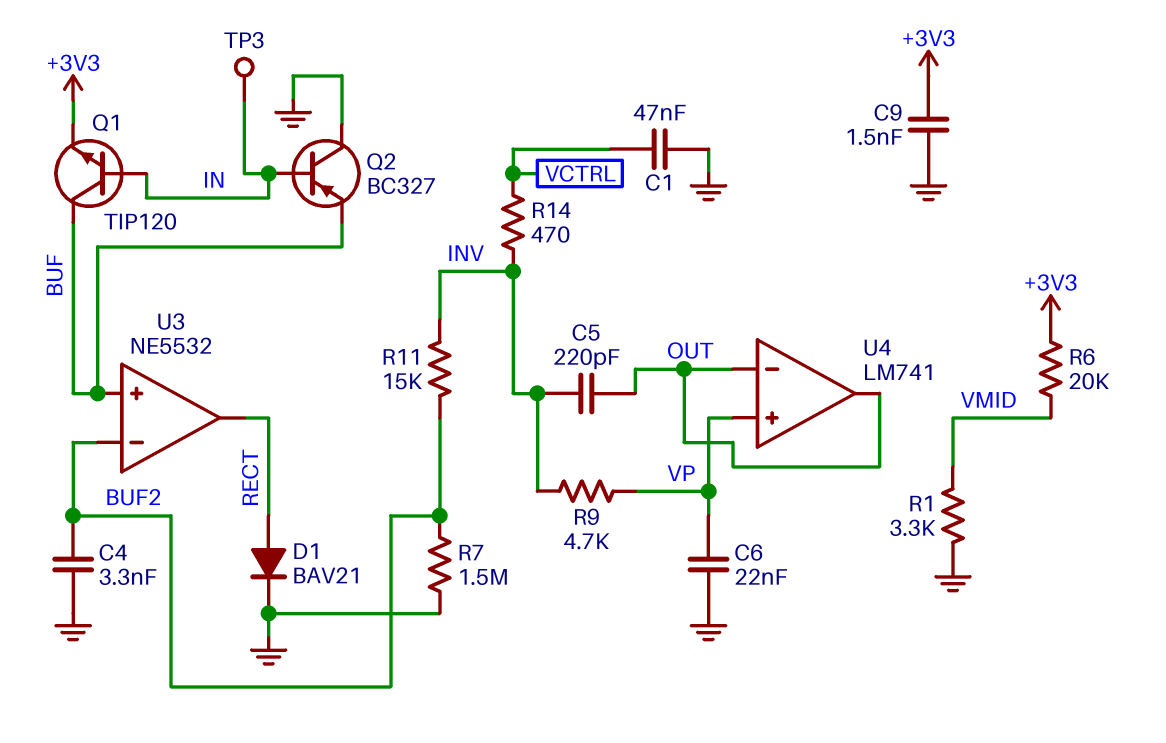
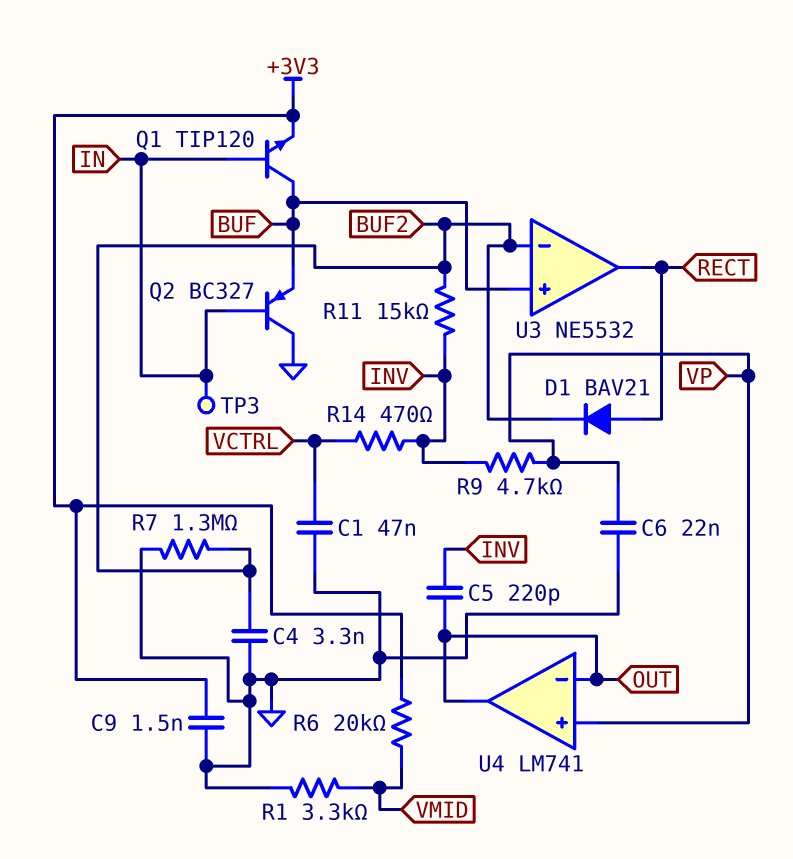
D1: diode BAV21 (A RECT, K GND) -> diode BAV21 (A RECT, K BUF2)
R7: 1.5M (BUF2, GND) -> 1.3M (BUF2, GND)

